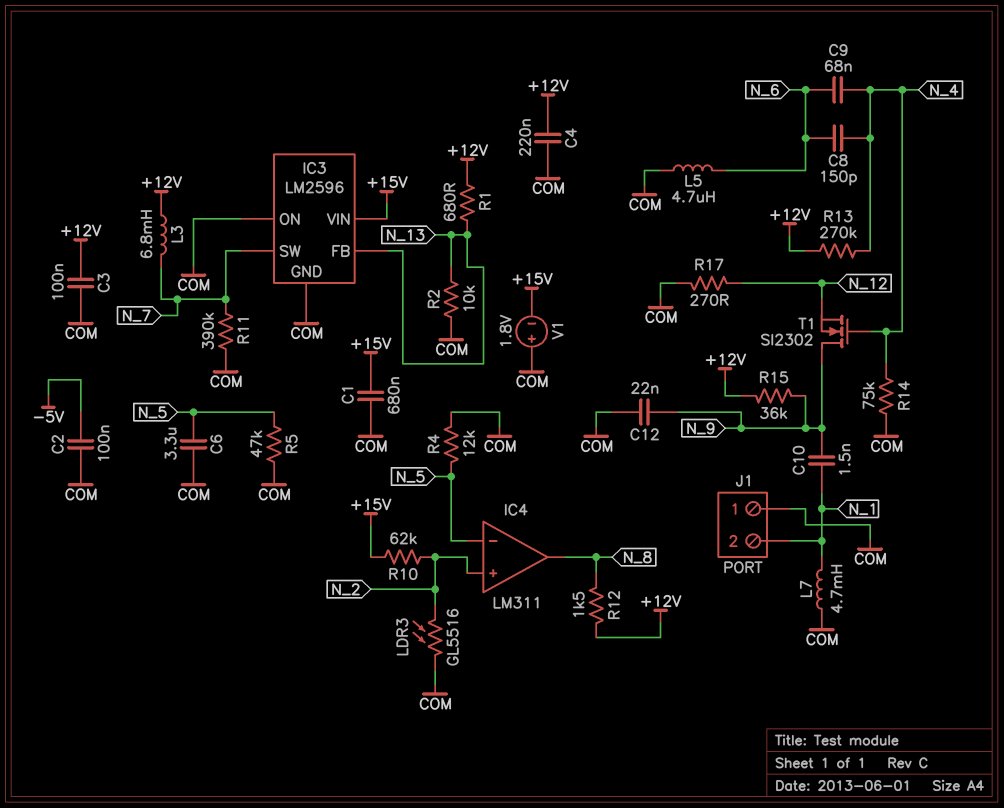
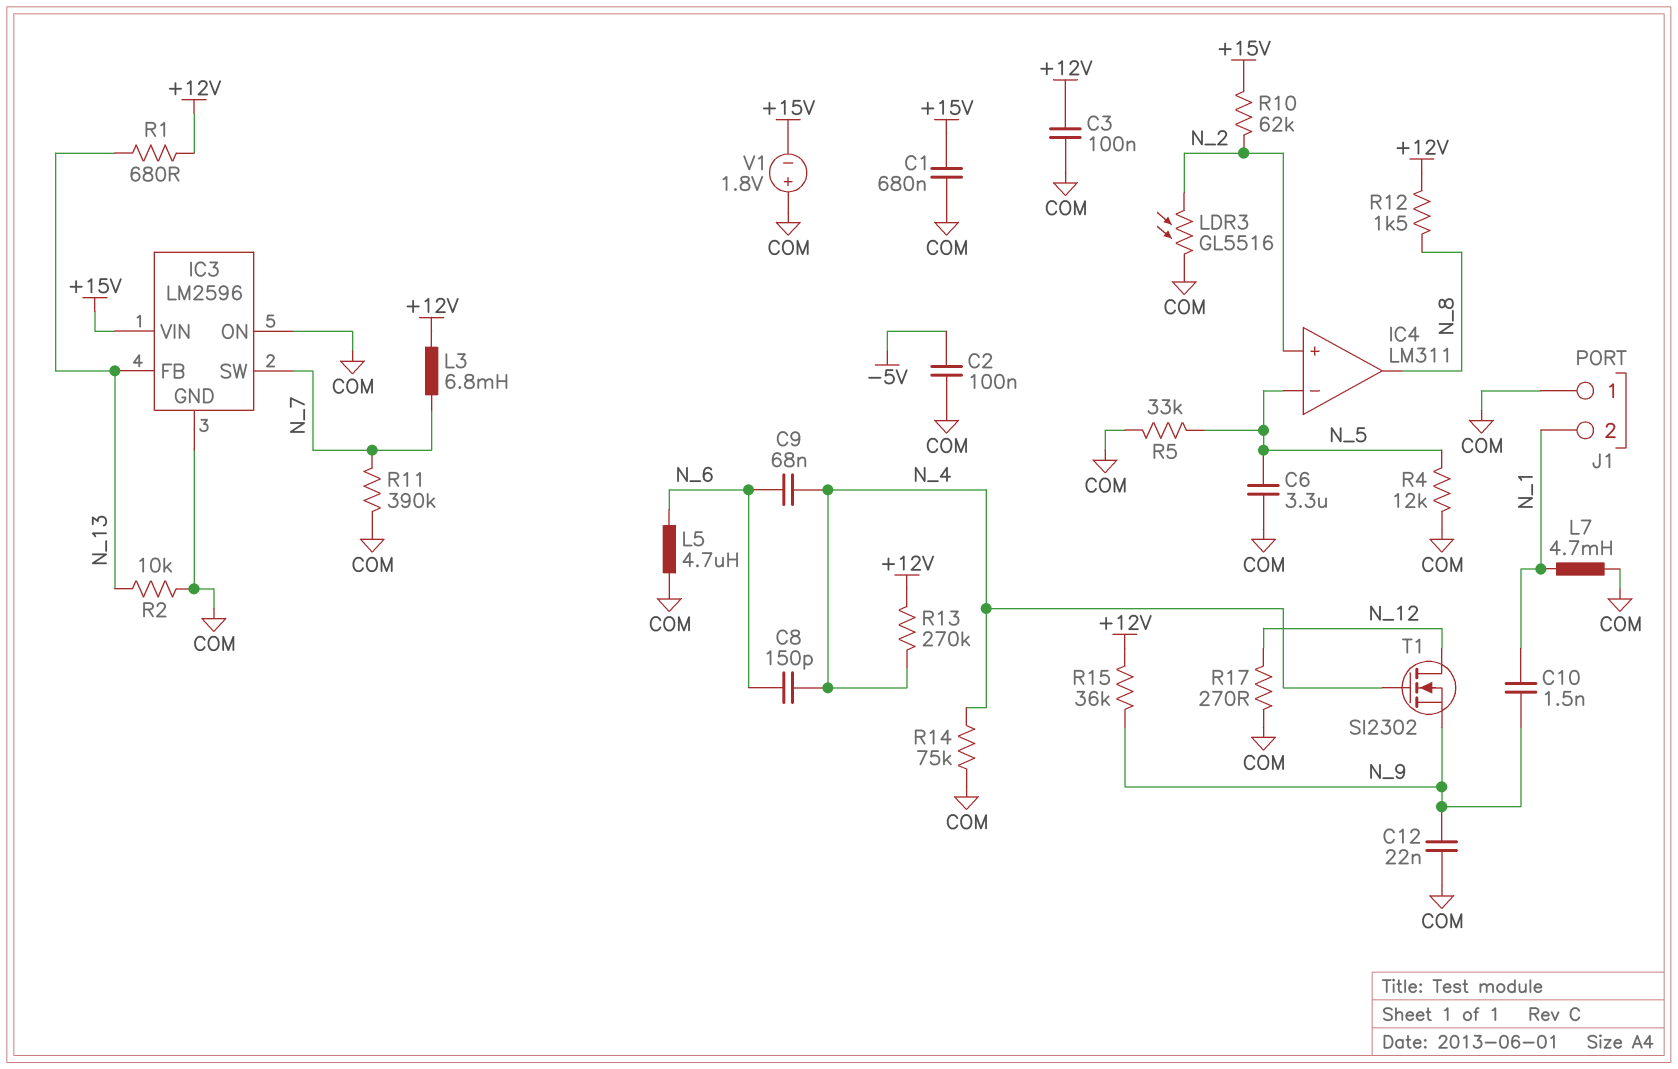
C4: 220nF (+12V, COM) -> none
R5: 47k (COM, N_5) -> 33k (COM, N_5)
T1: NMOS SI2302 (G N_4, D N_9, S N_12) -> NMOS SI2302 (G N_4, D N_12, S N_9)

